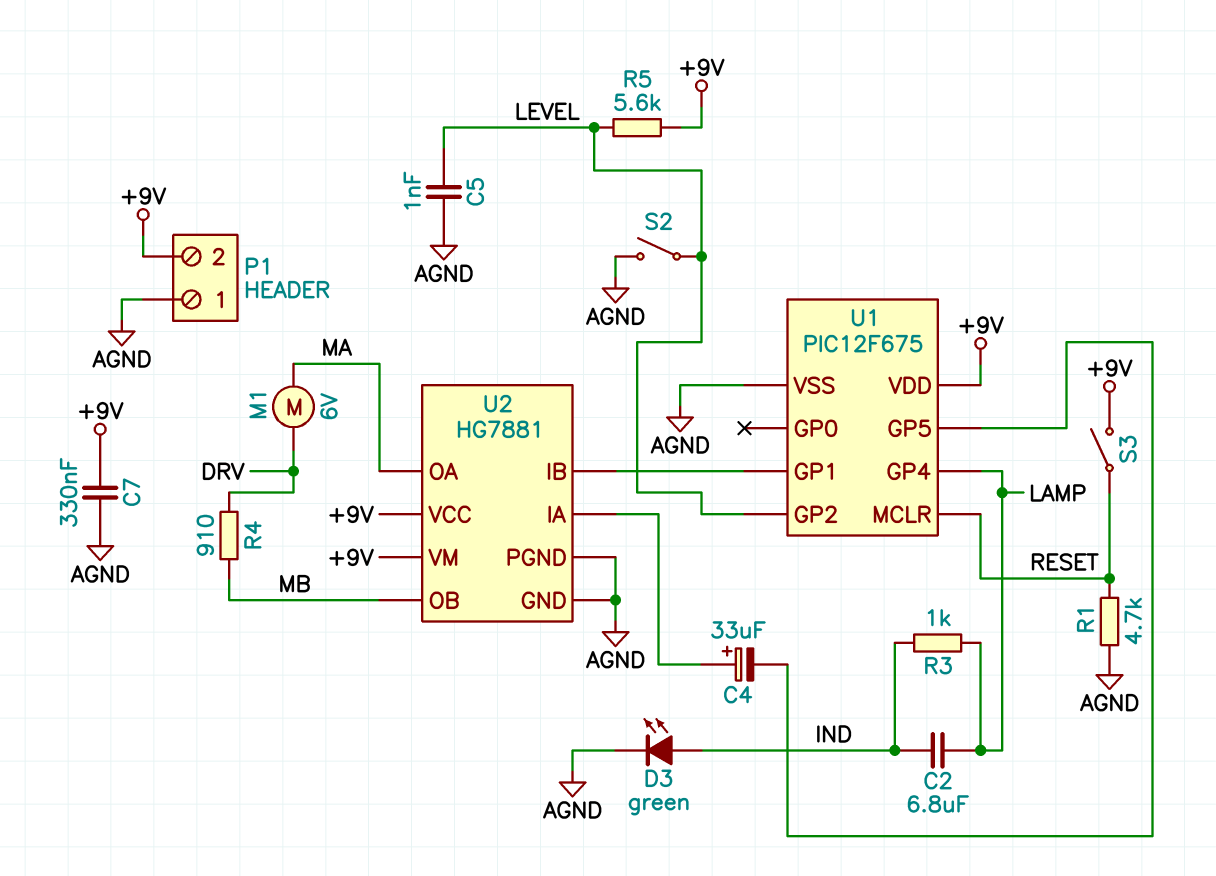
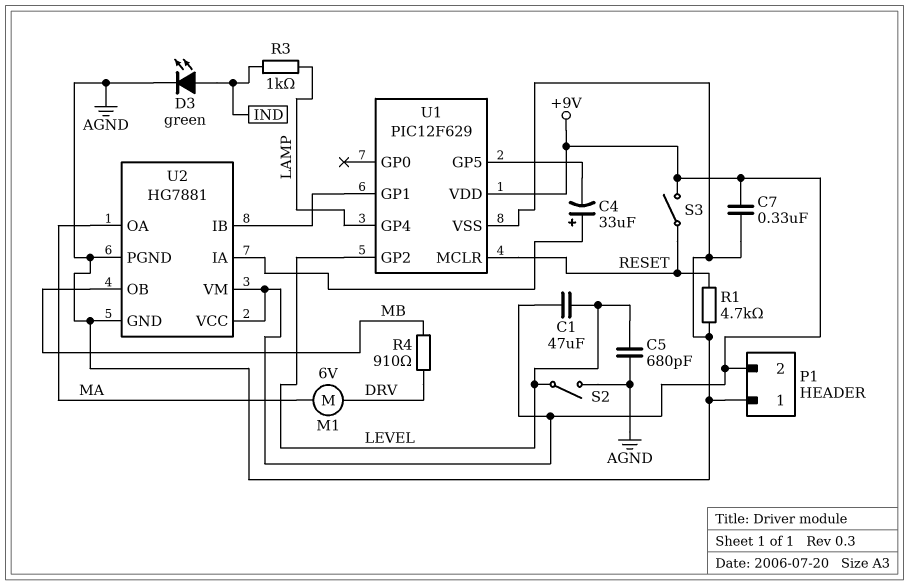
C1: none -> 47uF (+9V, LEVEL)
C2: 6.8uF (IND, LAMP) -> none
C5: 1nF (AGND, LEVEL) -> 680pF (AGND, LEVEL)
R5: 5.6k (+9V, LEVEL) -> none
U1: PIC12F675 -> PIC12F629

